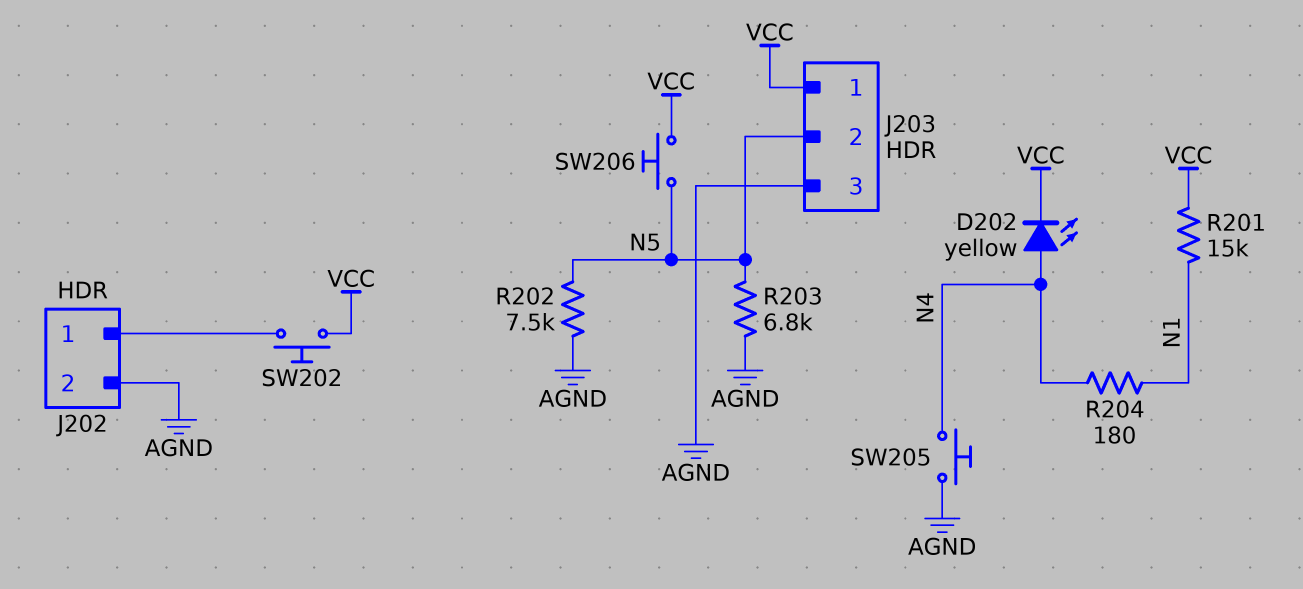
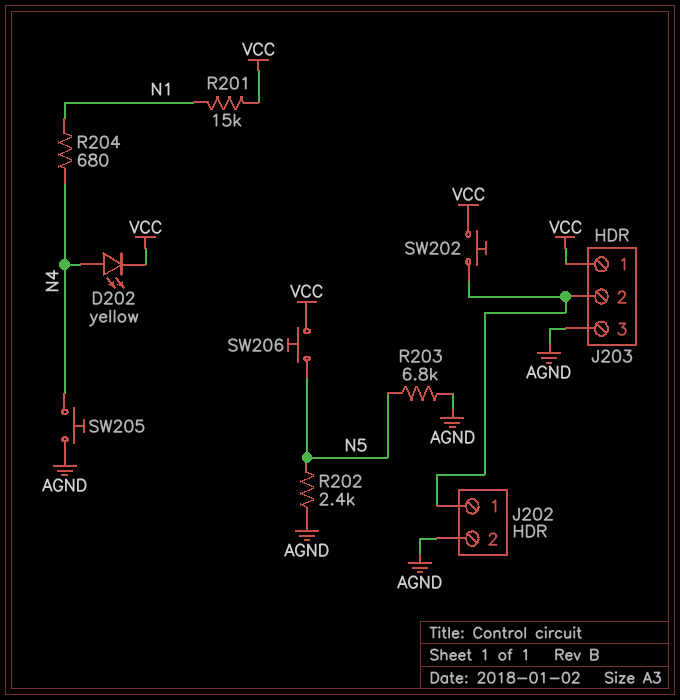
J203 pin 2: N5 -> J202/1
R202: 7.5k (AGND, N5) -> 2.4k (AGND, N5)
R204: 180 (N1, N4) -> 680 (N1, N4)

